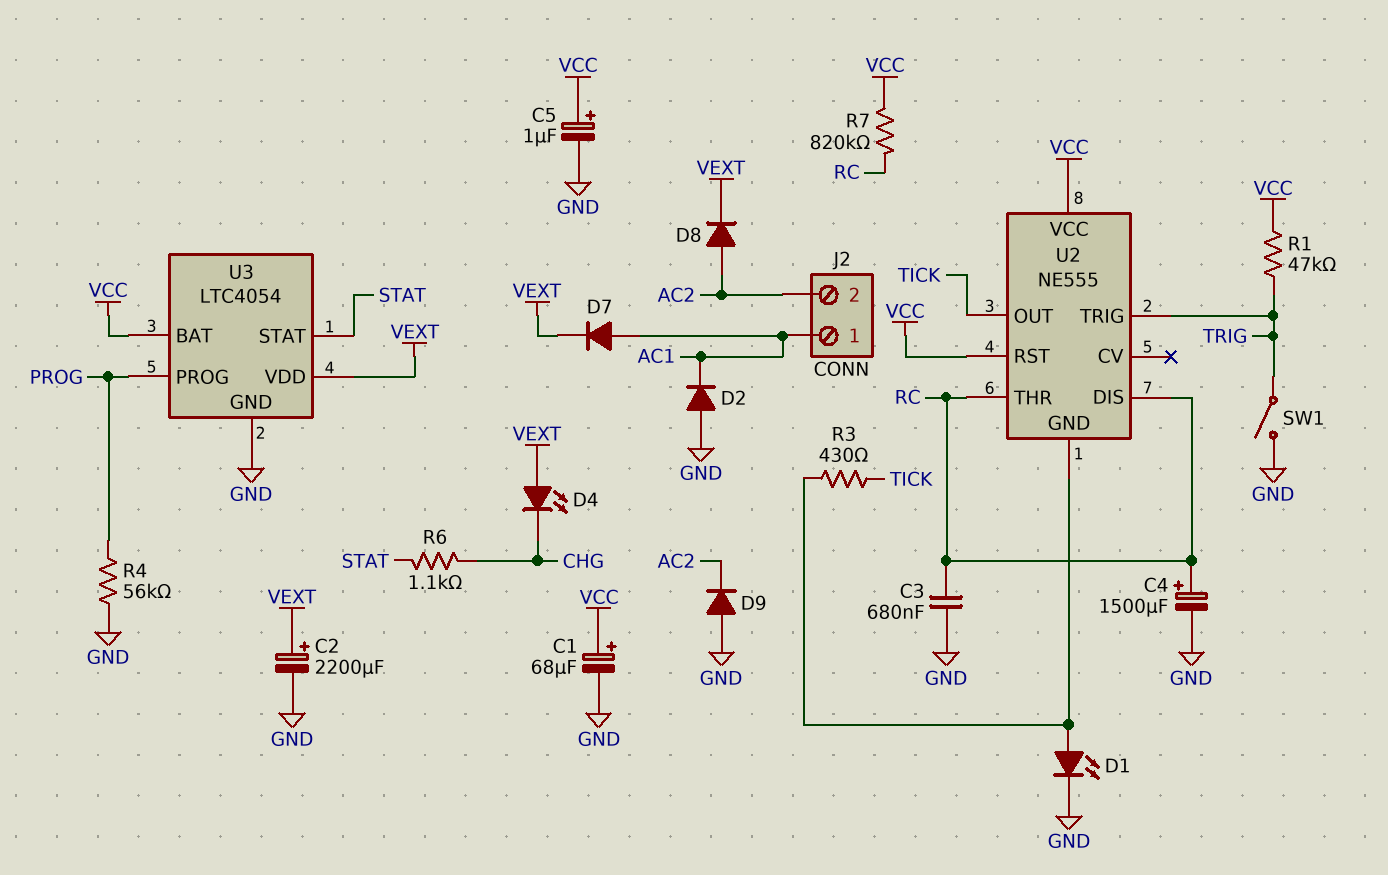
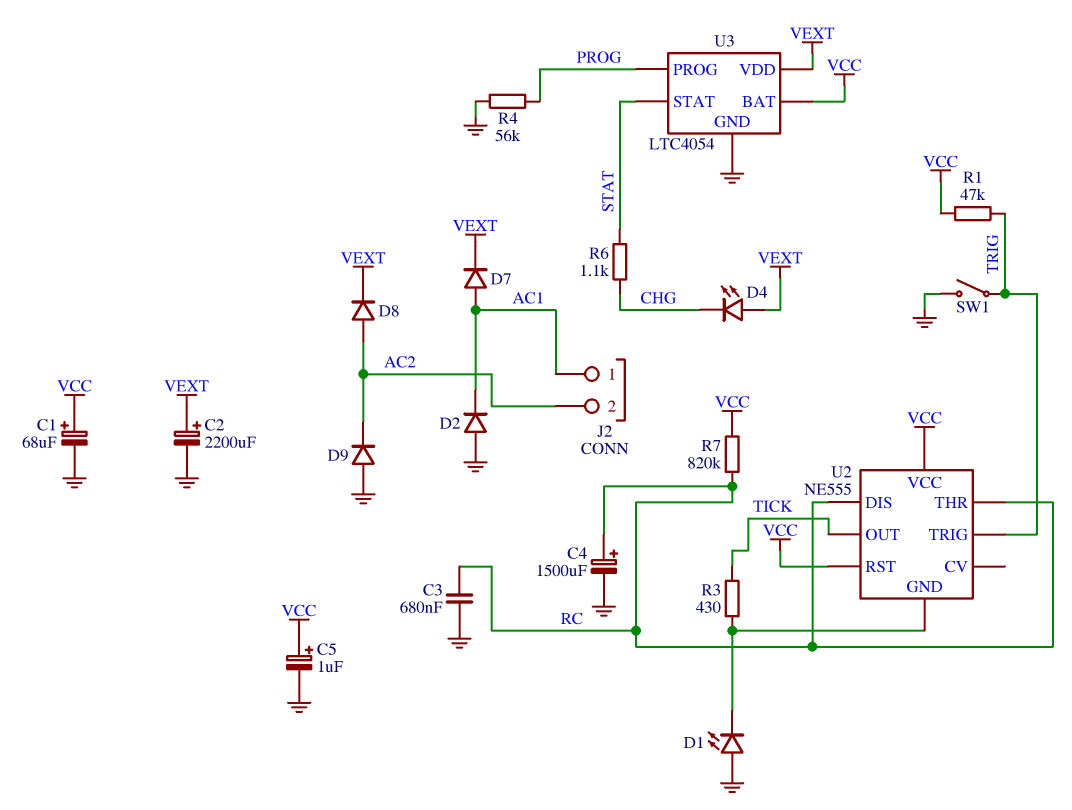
D1: LED (A U2/GND, K GND) -> LED (A GND, K U2/GND)

